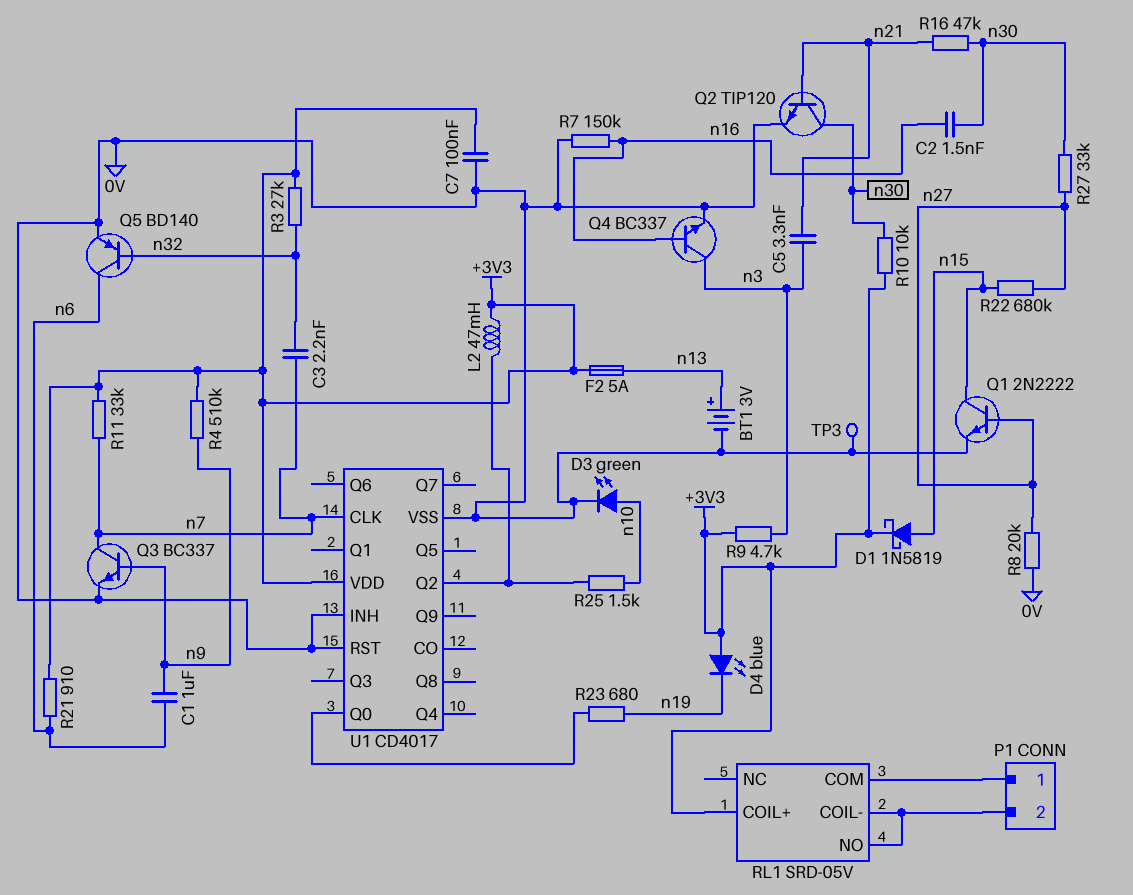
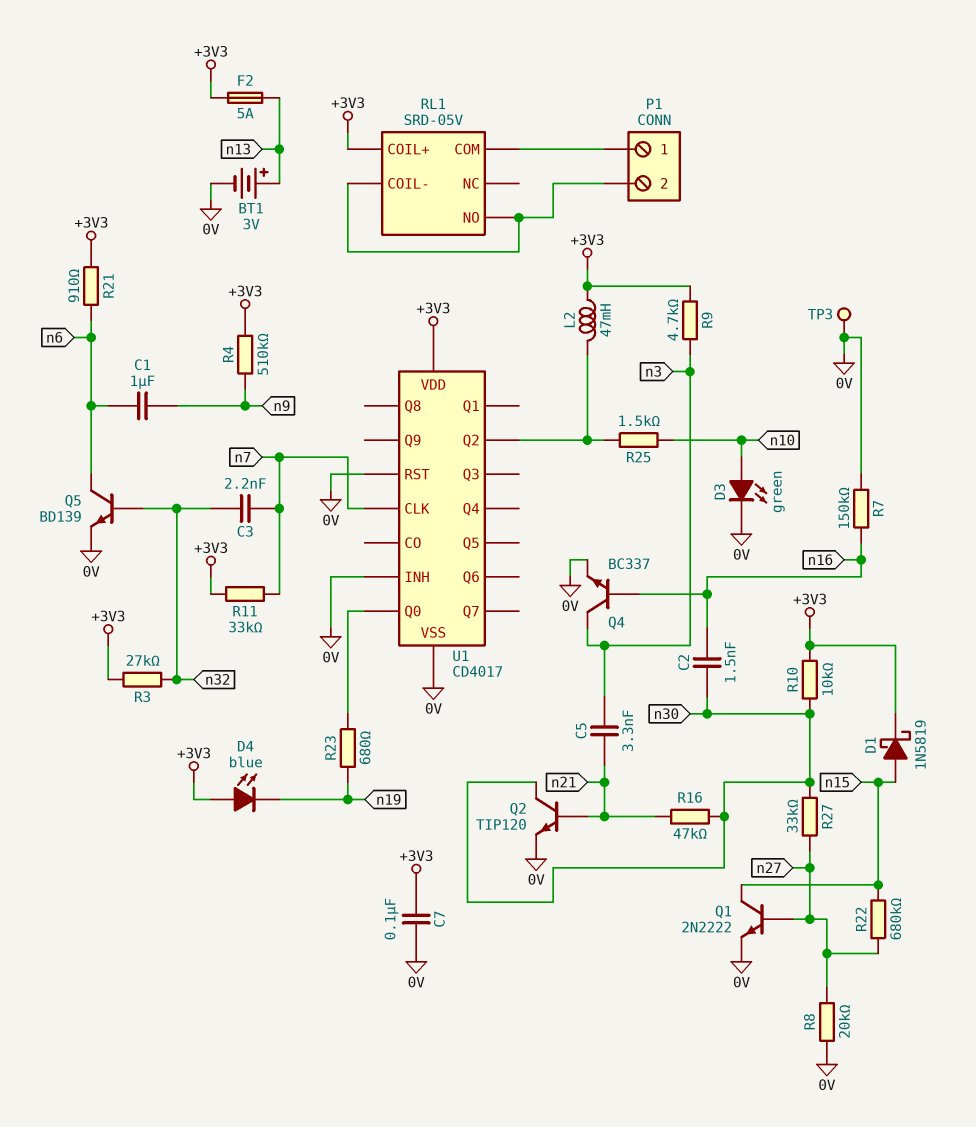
Q3: NPN BC337 (B n9, C n7, E 0V) -> none
Q5: PNP BD140 (B n32, C n6, E 0V) -> NPN BD139 (B n32, C n6, E 0V)

